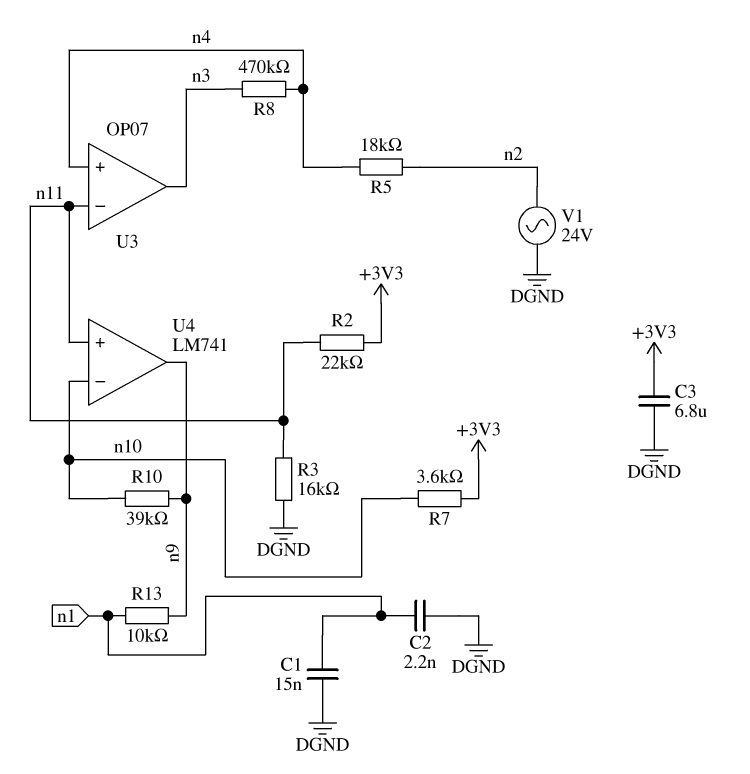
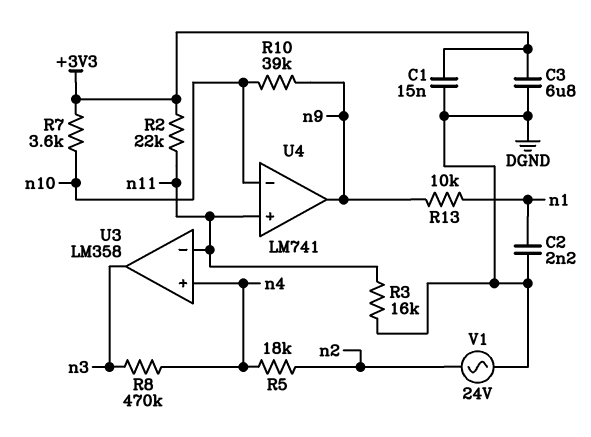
C1: 15nF (DGND, n1) -> 15nF (+3V3, DGND)
U3: OP07 -> LM358

